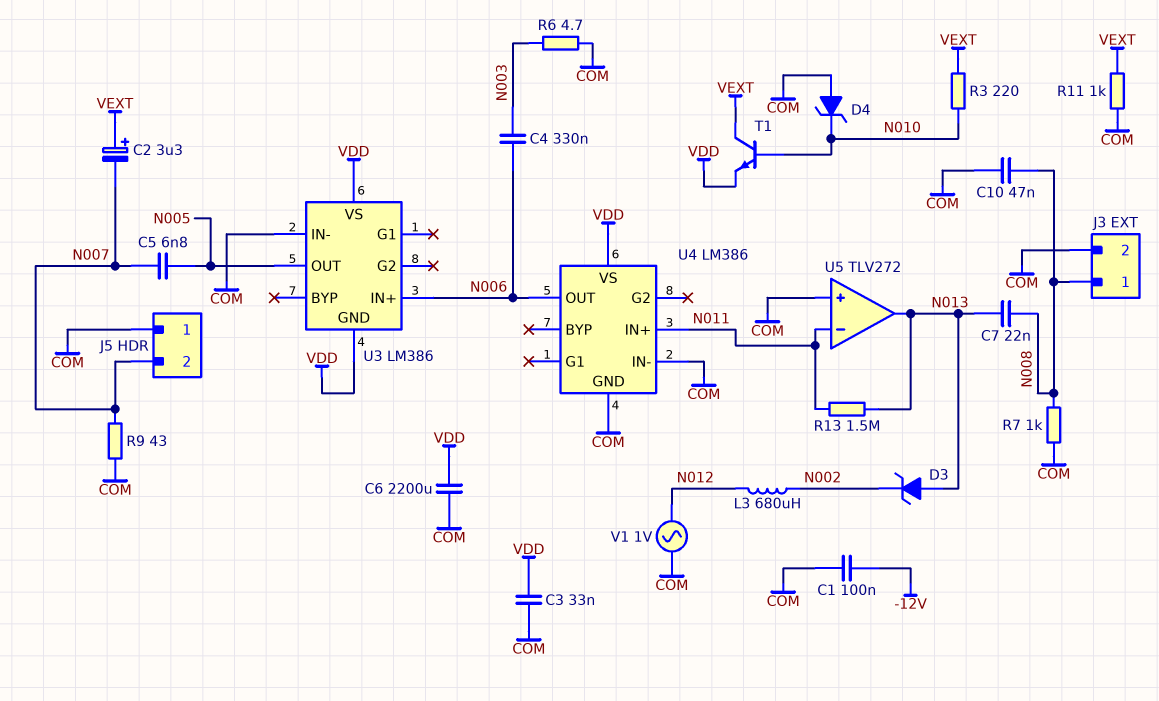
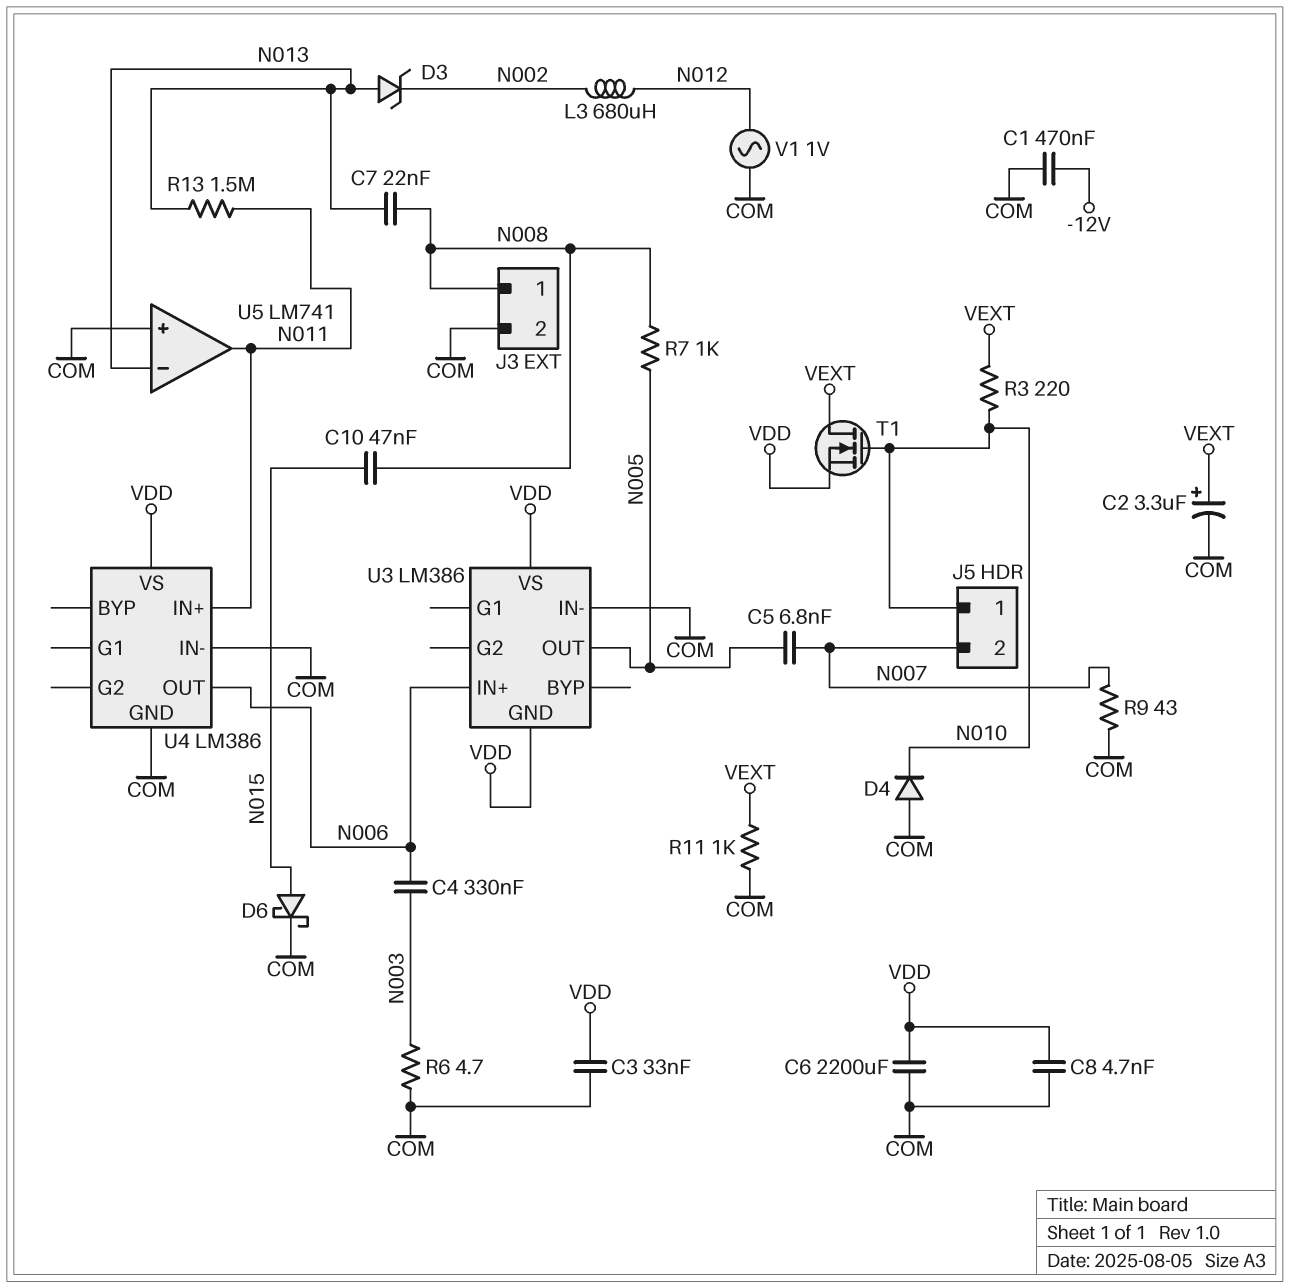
C1: 100nF (-12V, COM) -> 470nF (-12V, COM)
C2: 3.3uF (plus VEXT, minus N007) -> 3.3uF (plus VEXT, minus COM)
C8: none -> 4.7nF (COM, VDD)
C10: 47nF (COM, N008) -> 47nF (N008, N015)
D4: zener (A COM, K N010) -> diode (A COM, K N010)
D6: none -> schottky (A N015, K COM)
J5 pin 1: COM -> N010
R7: 1k (COM, N008) -> 1k (N005, N008)
T1: NPN (B N010, C VEXT, E VDD) -> NMOS (G N010, D VEXT, S VDD)
U5: TLV272 -> LM741
U5 pin in-: N011 -> N013
U5 pin out: N013 -> N011

